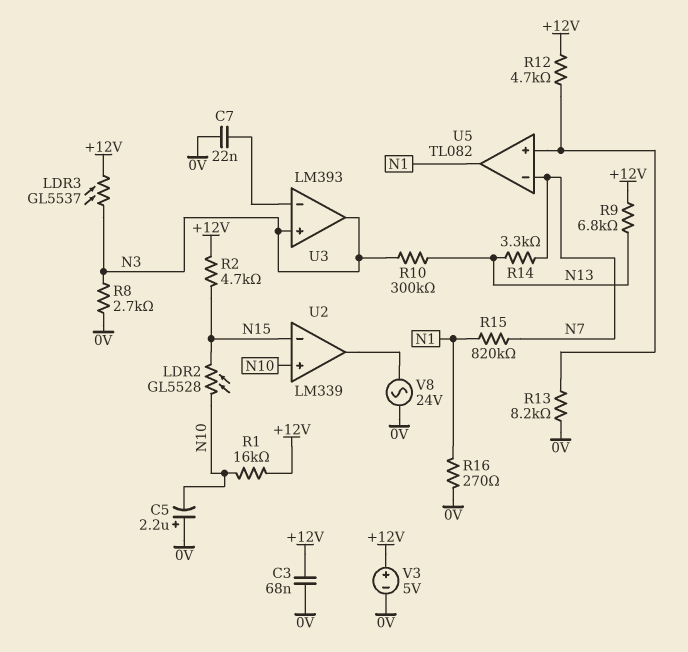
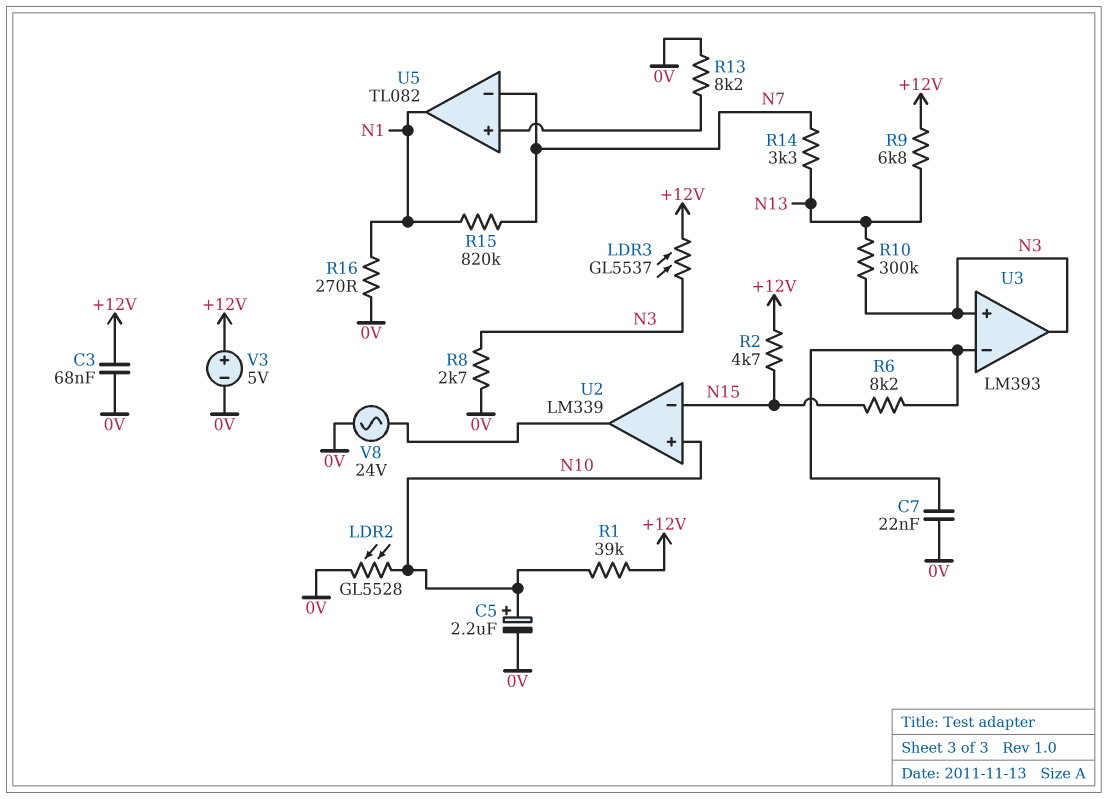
C5: 2.2uF (plus 0V, minus N10) -> 2.2uF (plus N10, minus 0V)
LDR2: GL5528 (N10, N15) -> GL5528 (0V, N10)
R1: 16k (+12V, N10) -> 39k (+12V, N10)
R6: none -> 8.2k (N15, U3/in-)
R12: 4.7k (+12V, U5/in+) -> none

